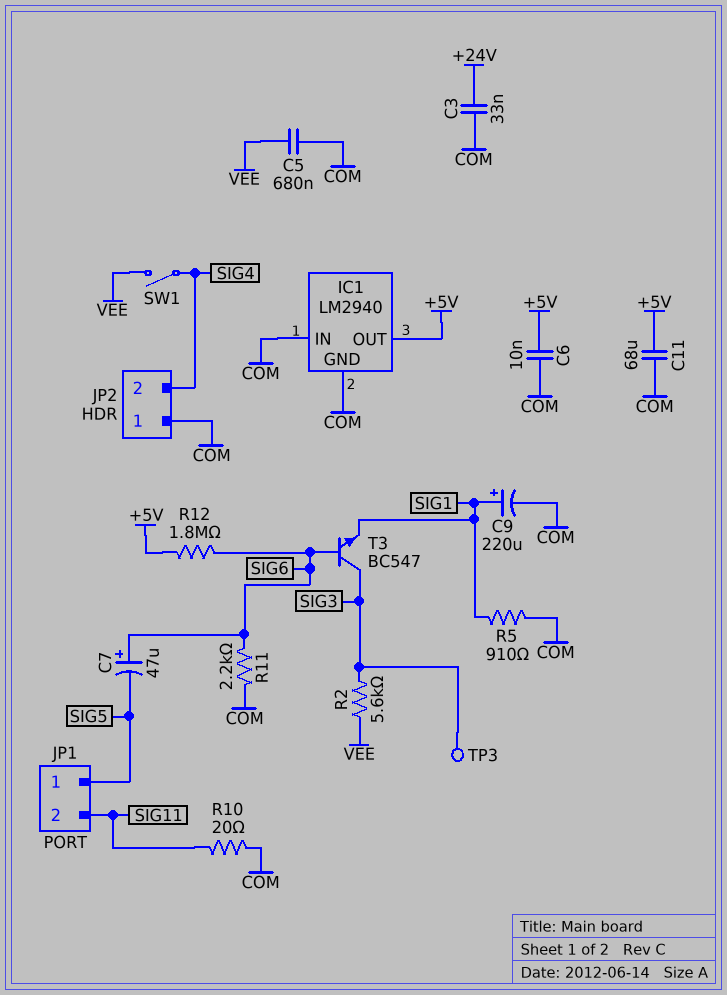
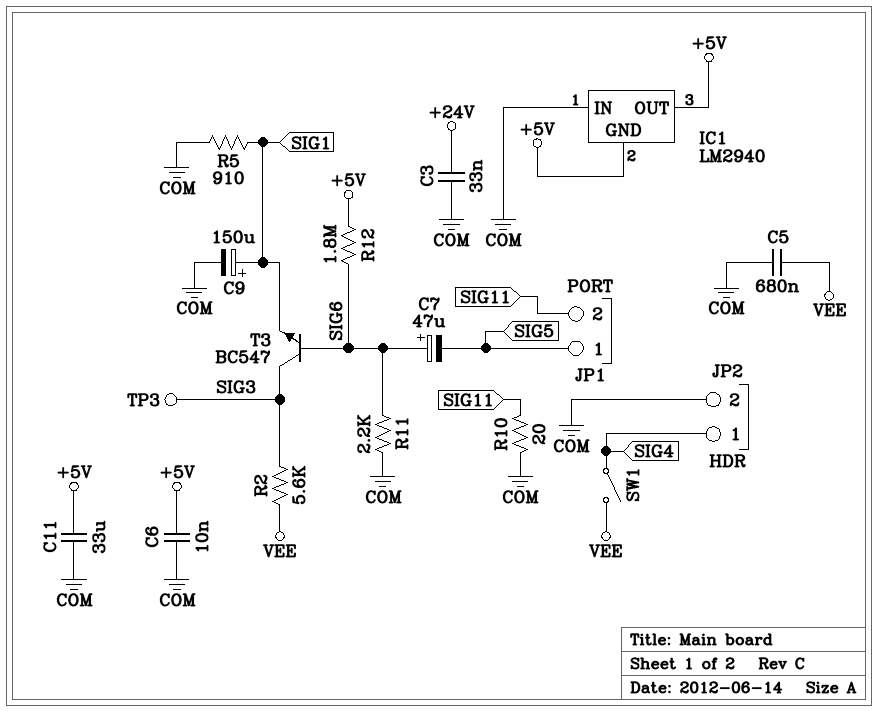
C9: 220uF (plus SIG1, minus COM) -> 150uF (plus SIG1, minus COM)
C11: 68uF (+5V, COM) -> 33uF (+5V, COM)
IC1 pin GND: COM -> +5V
JP2 pin 1: COM -> SIG4
JP2 pin 2: SIG4 -> COM

